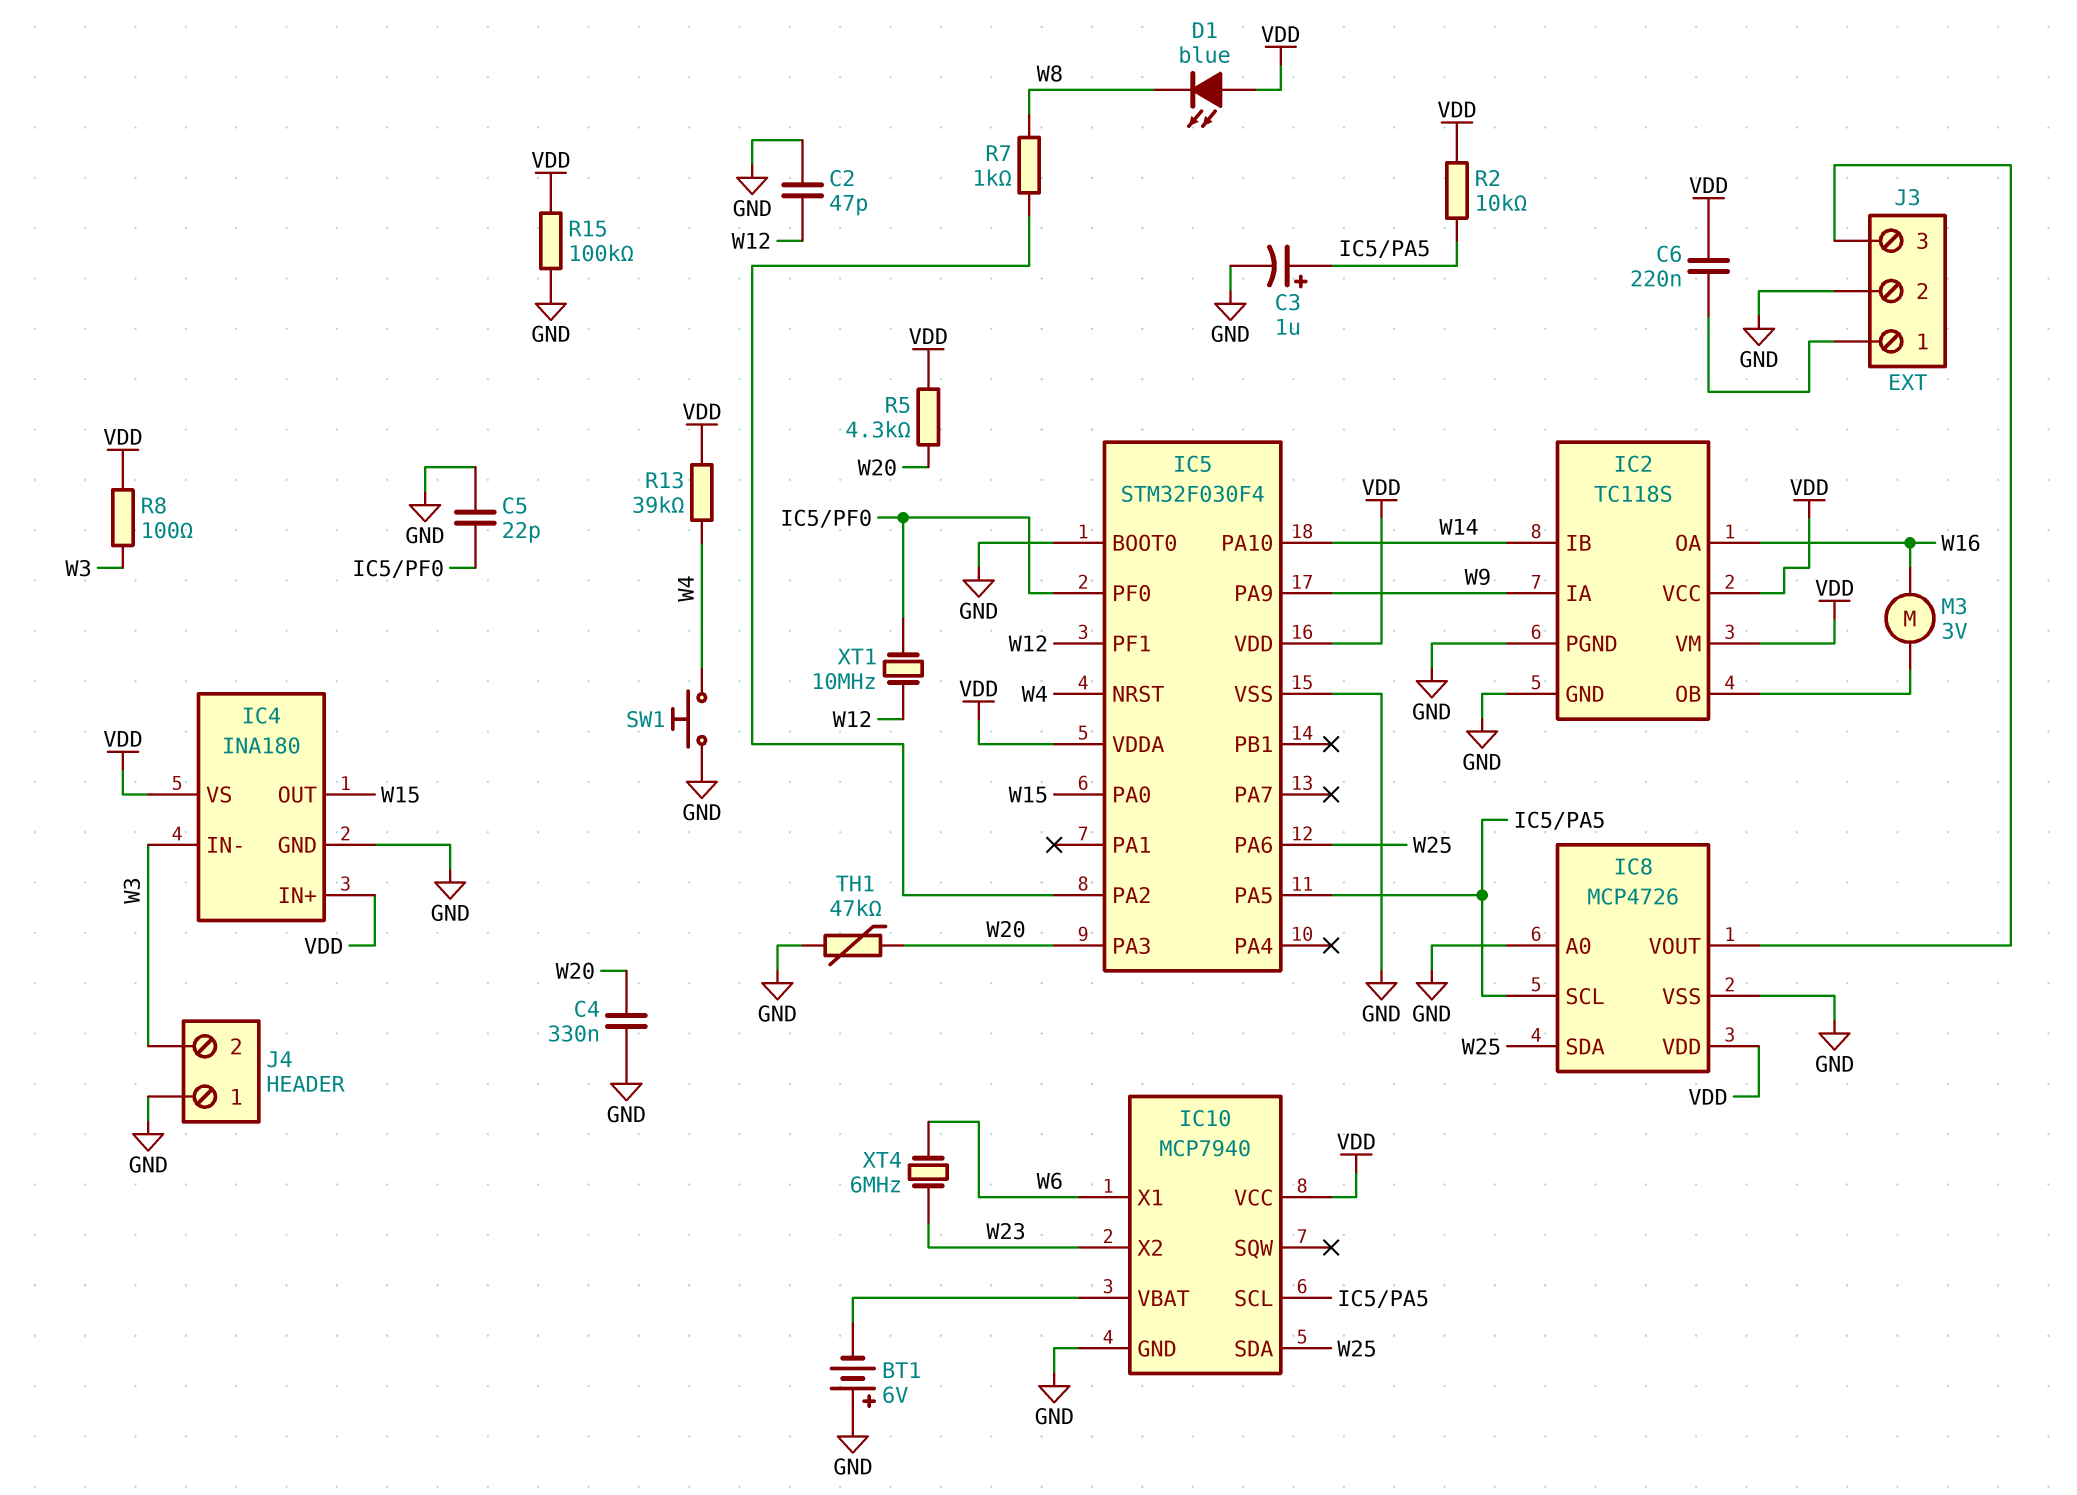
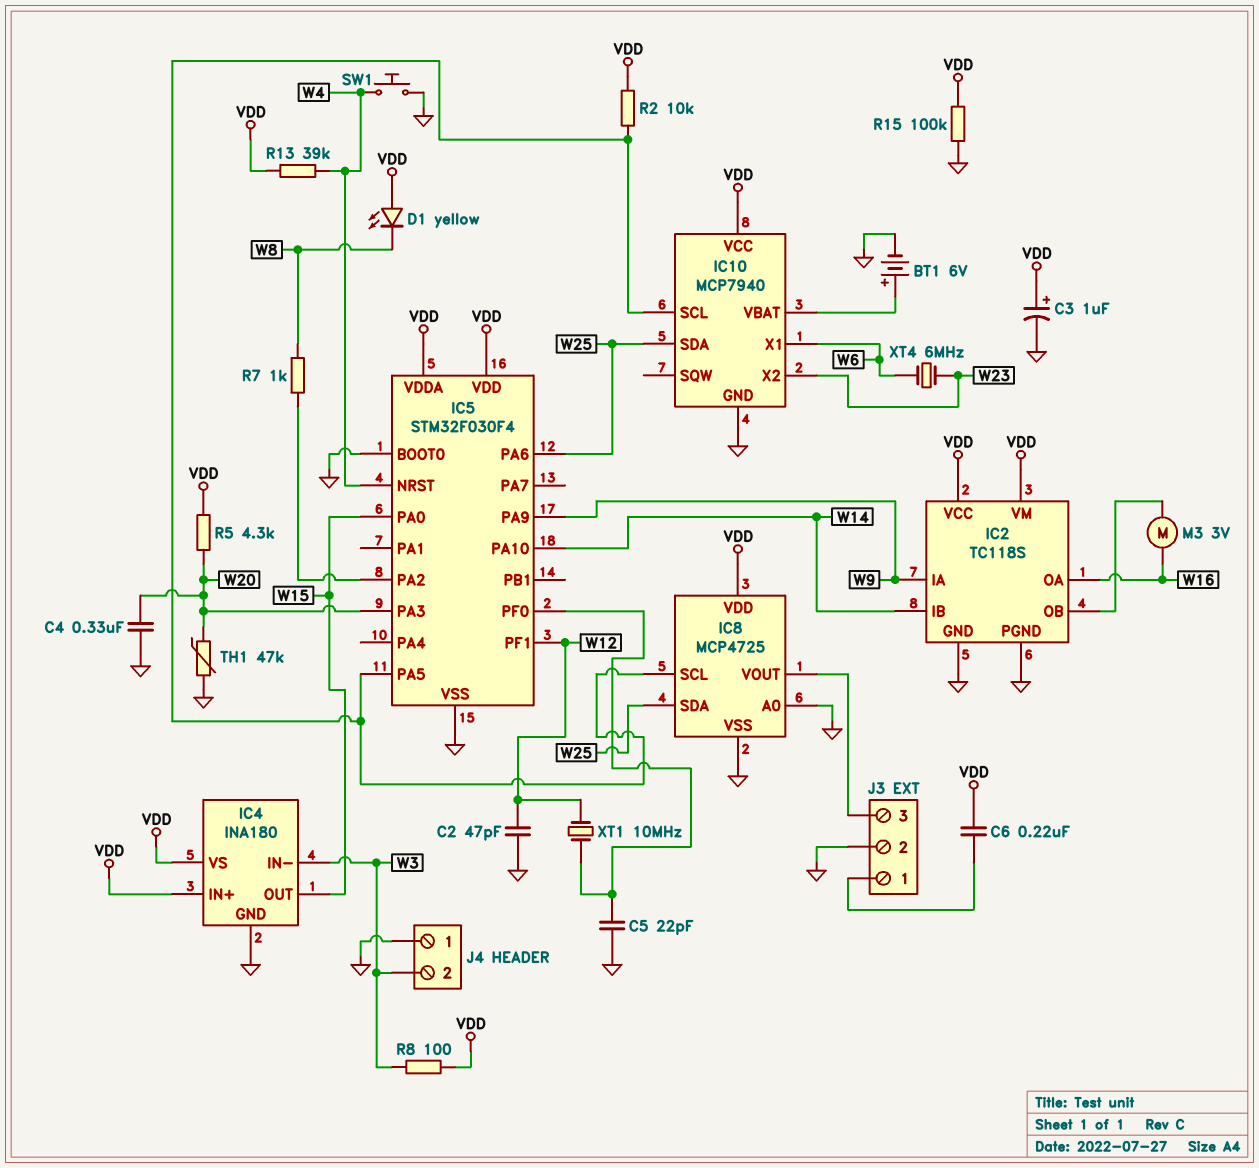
BT1: 6V (plus GND, minus IC10/VBAT) -> 6V (plus IC10/VBAT, minus GND)
C3: 1uF (plus IC5/PA5, minus GND) -> 1uF (plus VDD, minus GND)
D1: LED blue (A VDD, K W8) -> LED yellow (A VDD, K W8)
IC8: MCP4726 -> MCP4725

